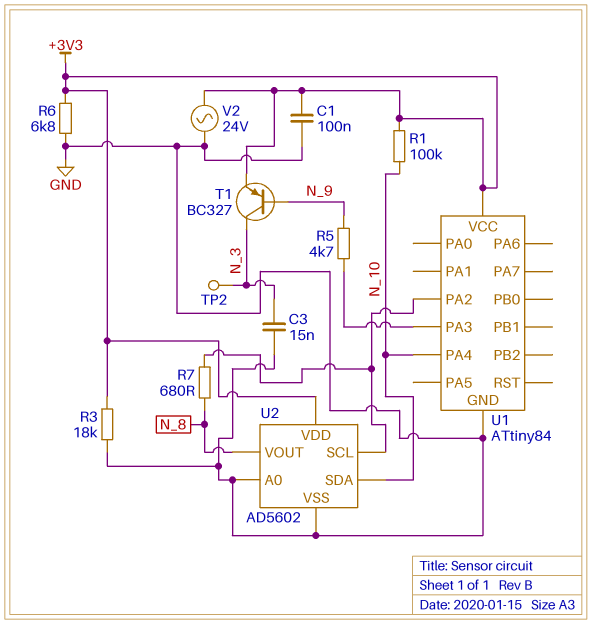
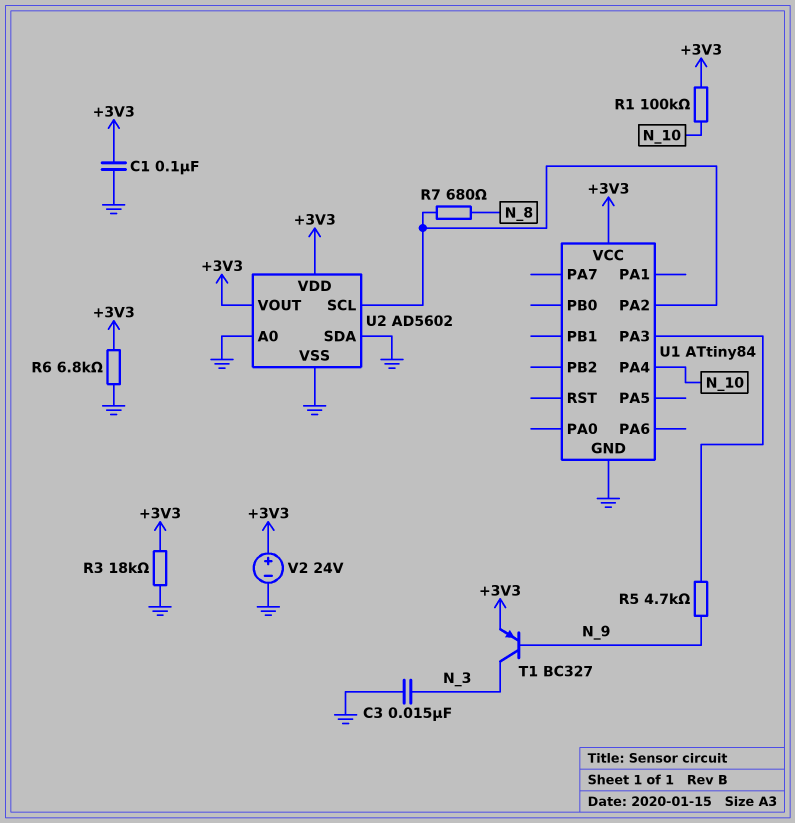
TP2: test point (N_3) -> none
U2 pin SDA: N_10 -> GND
U2 pin VOUT: N_8 -> +3V3
V2: AC 24V (+3V3, GND) -> 24V (plus +3V3, minus GND)

